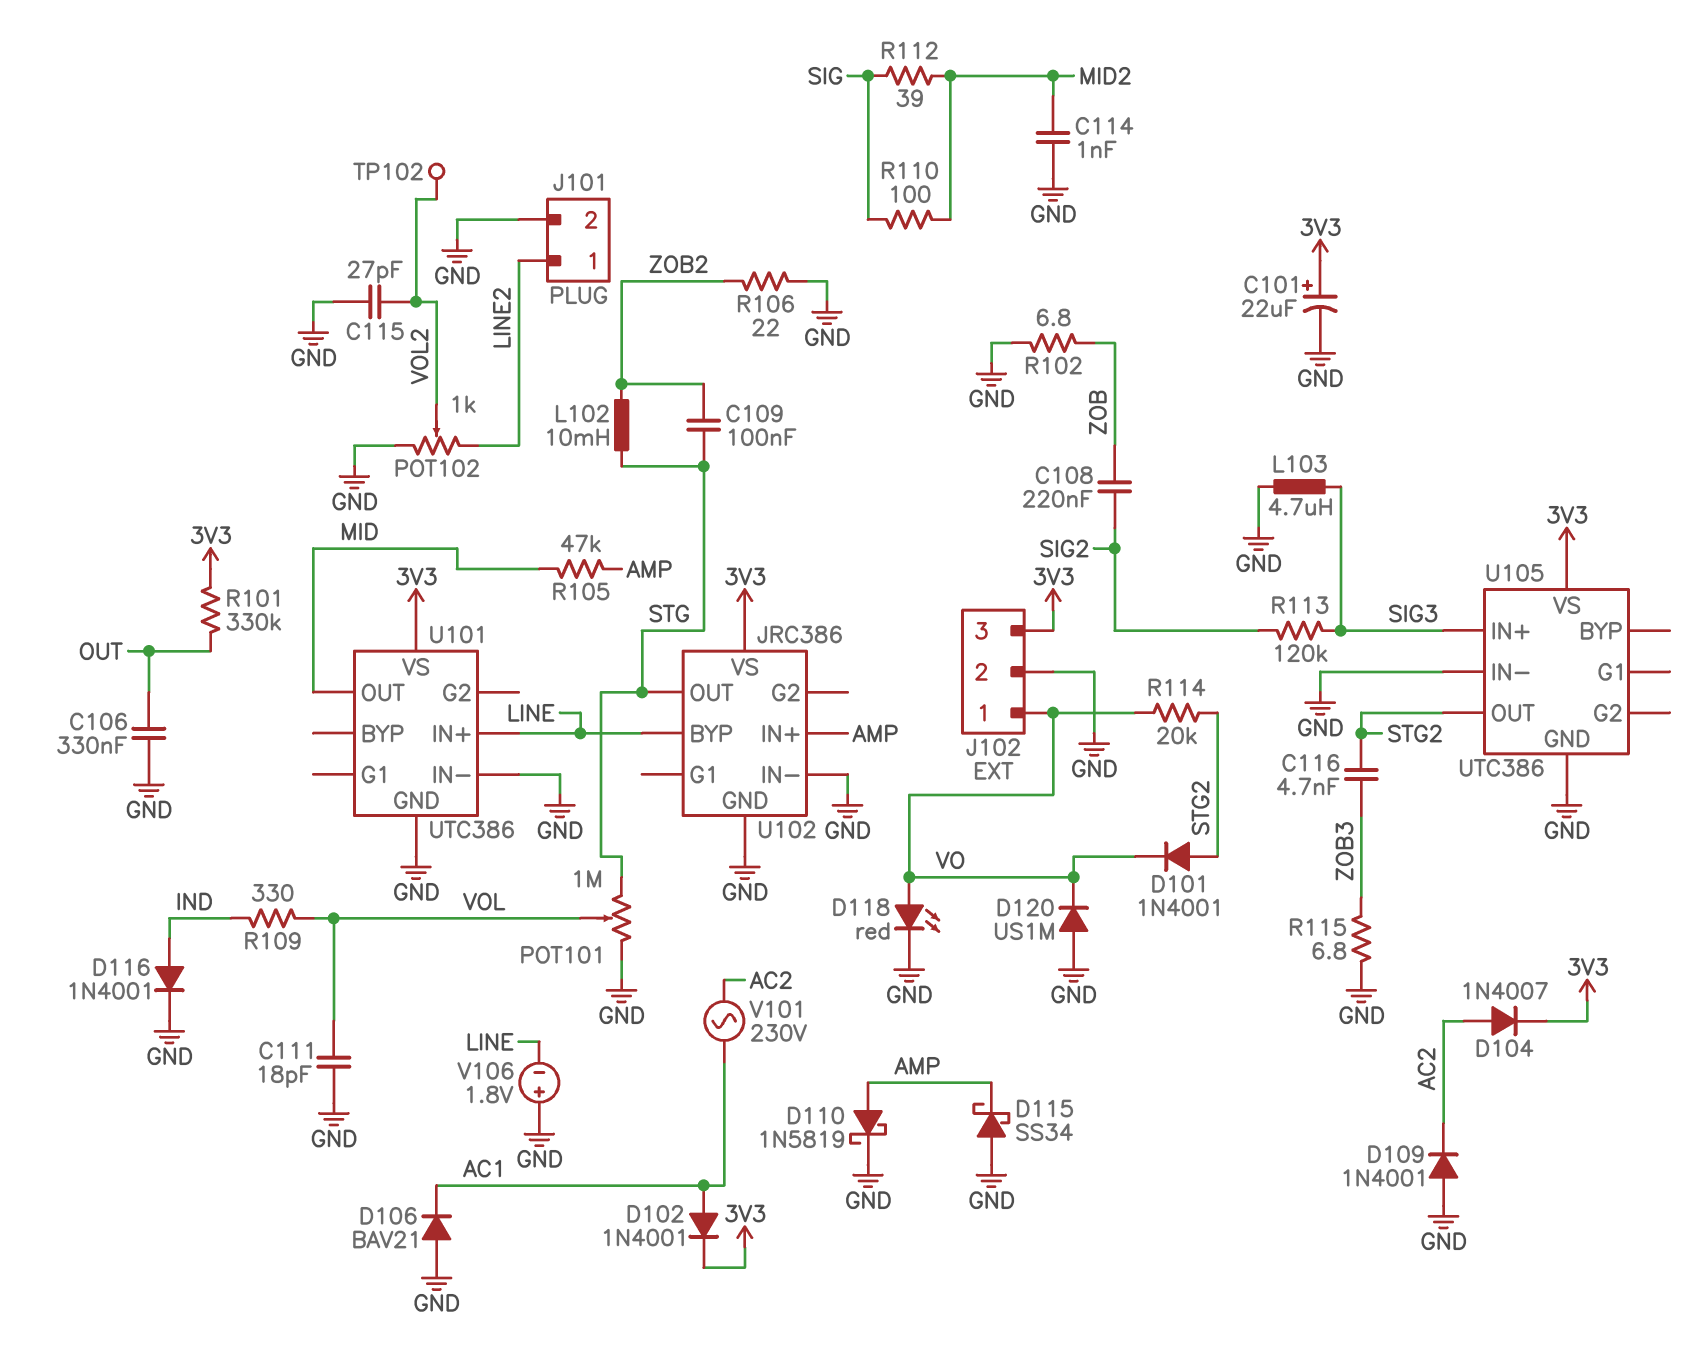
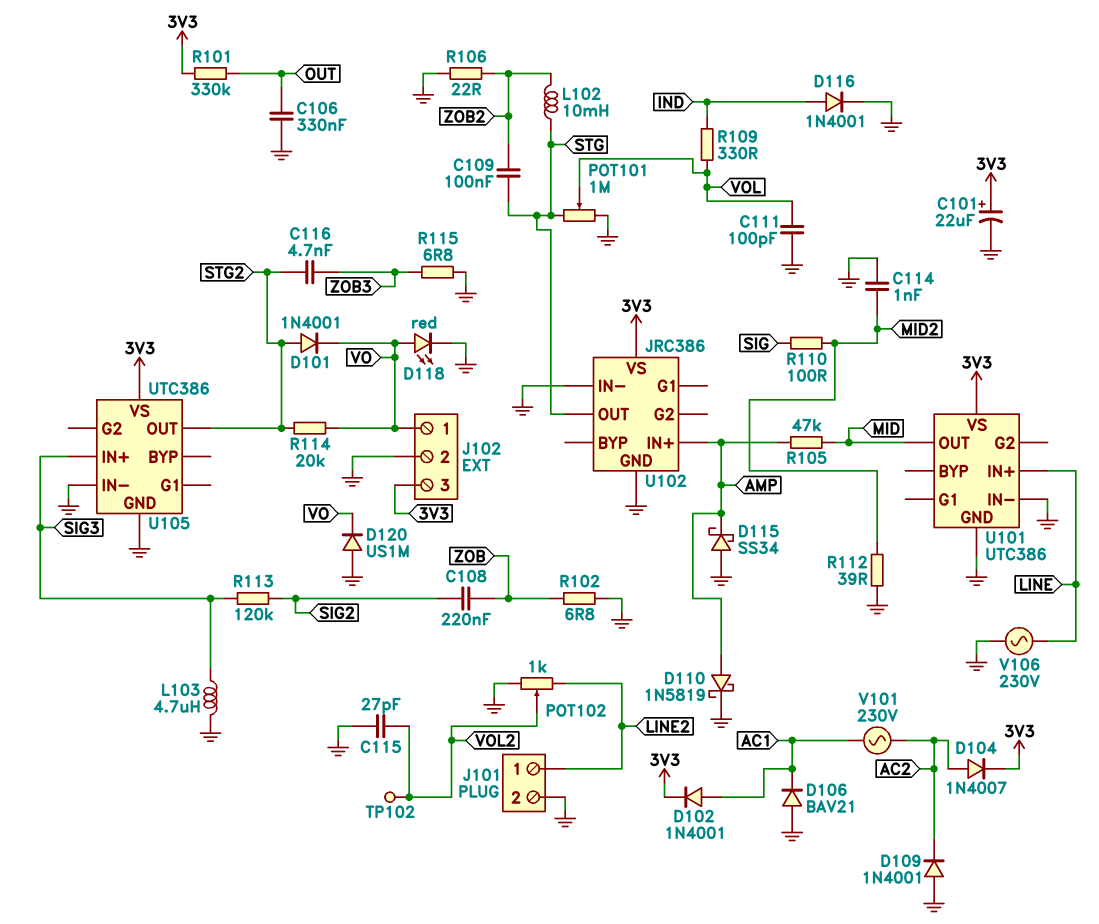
C111: 18pF (GND, VOL) -> 100pF (GND, VOL)
R112: 39 (MID2, SIG) -> 39 (GND, MID2)
U102 pin BYP: LINE -> none
V106: 1.8V (plus GND, minus LINE) -> AC 230V (GND, LINE)

